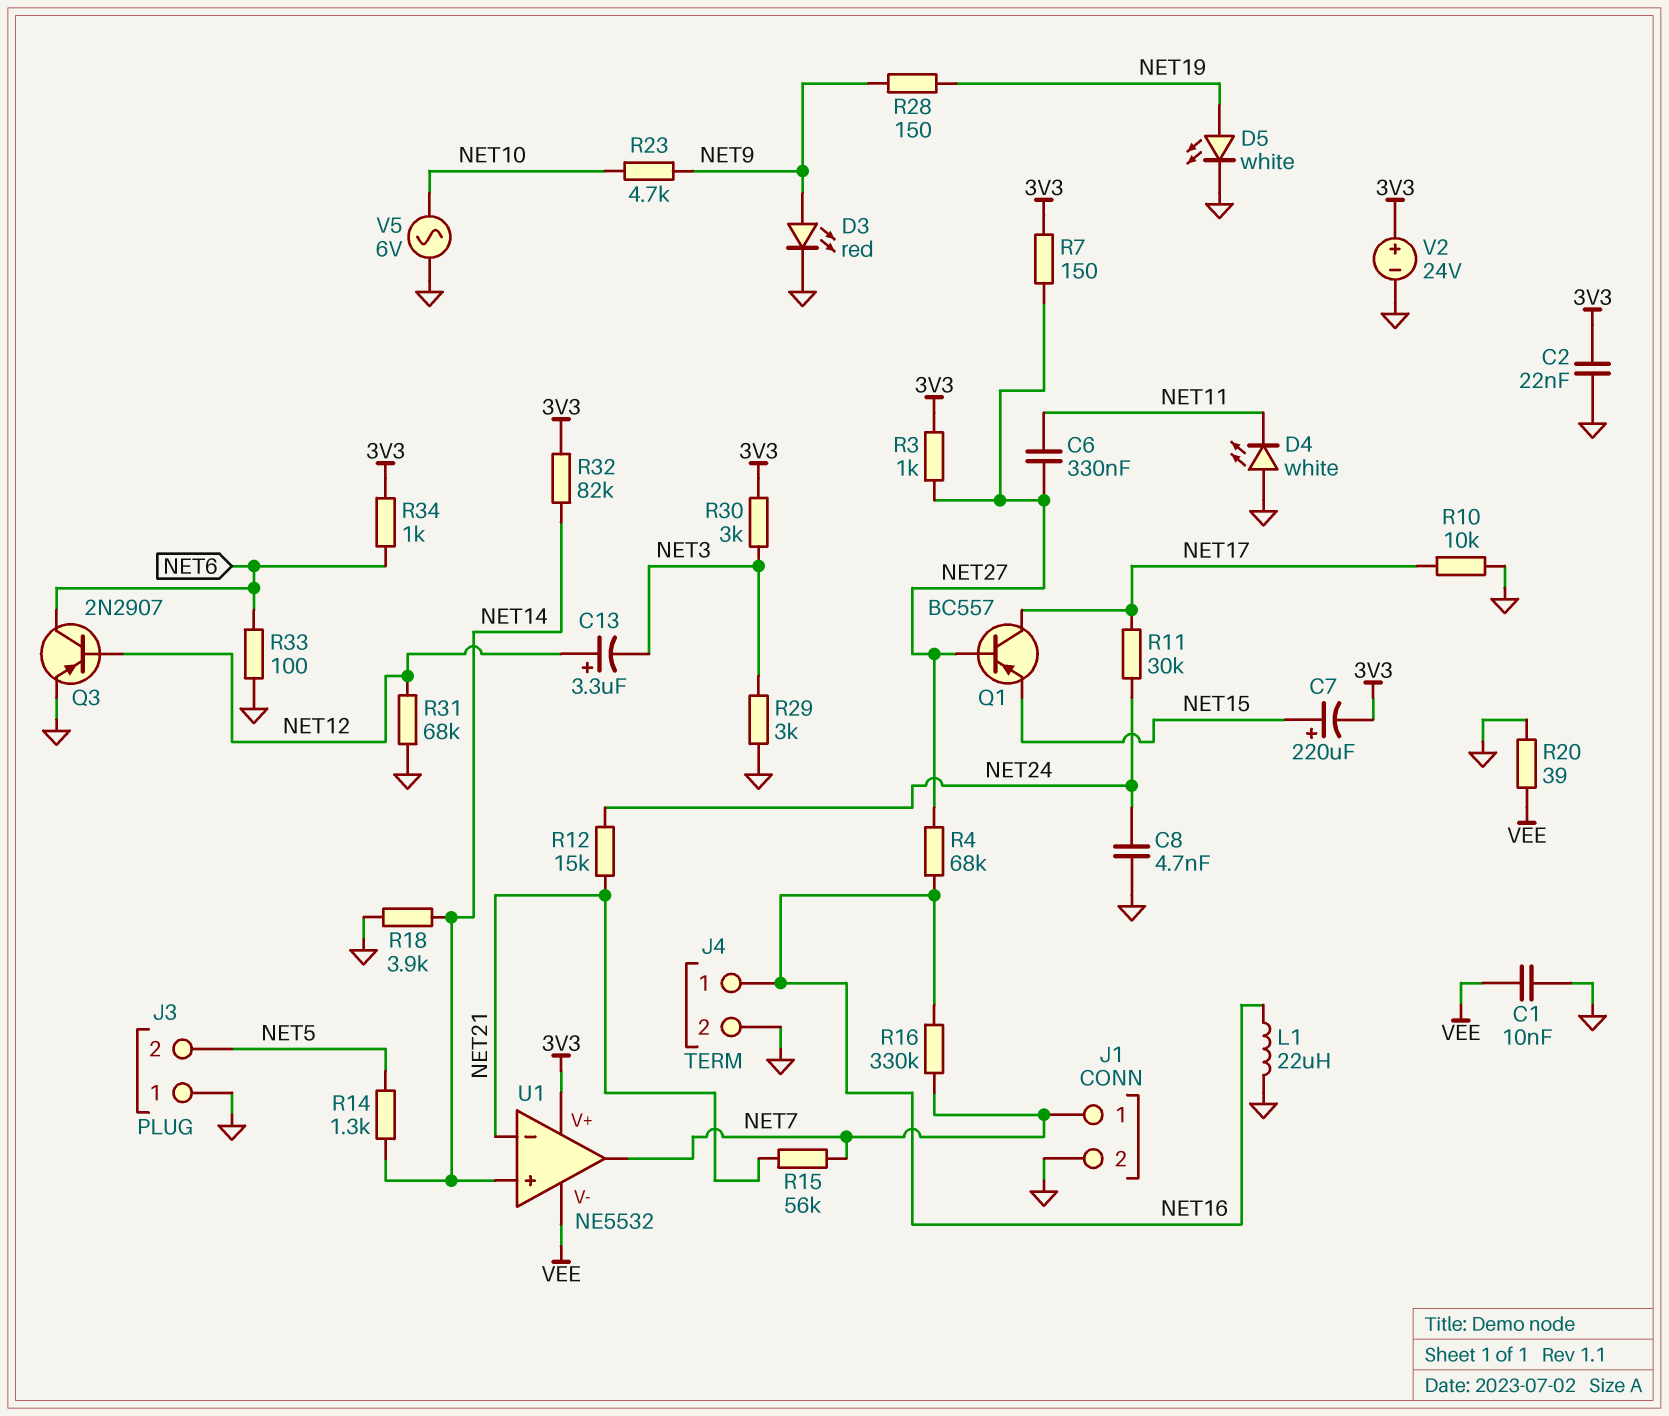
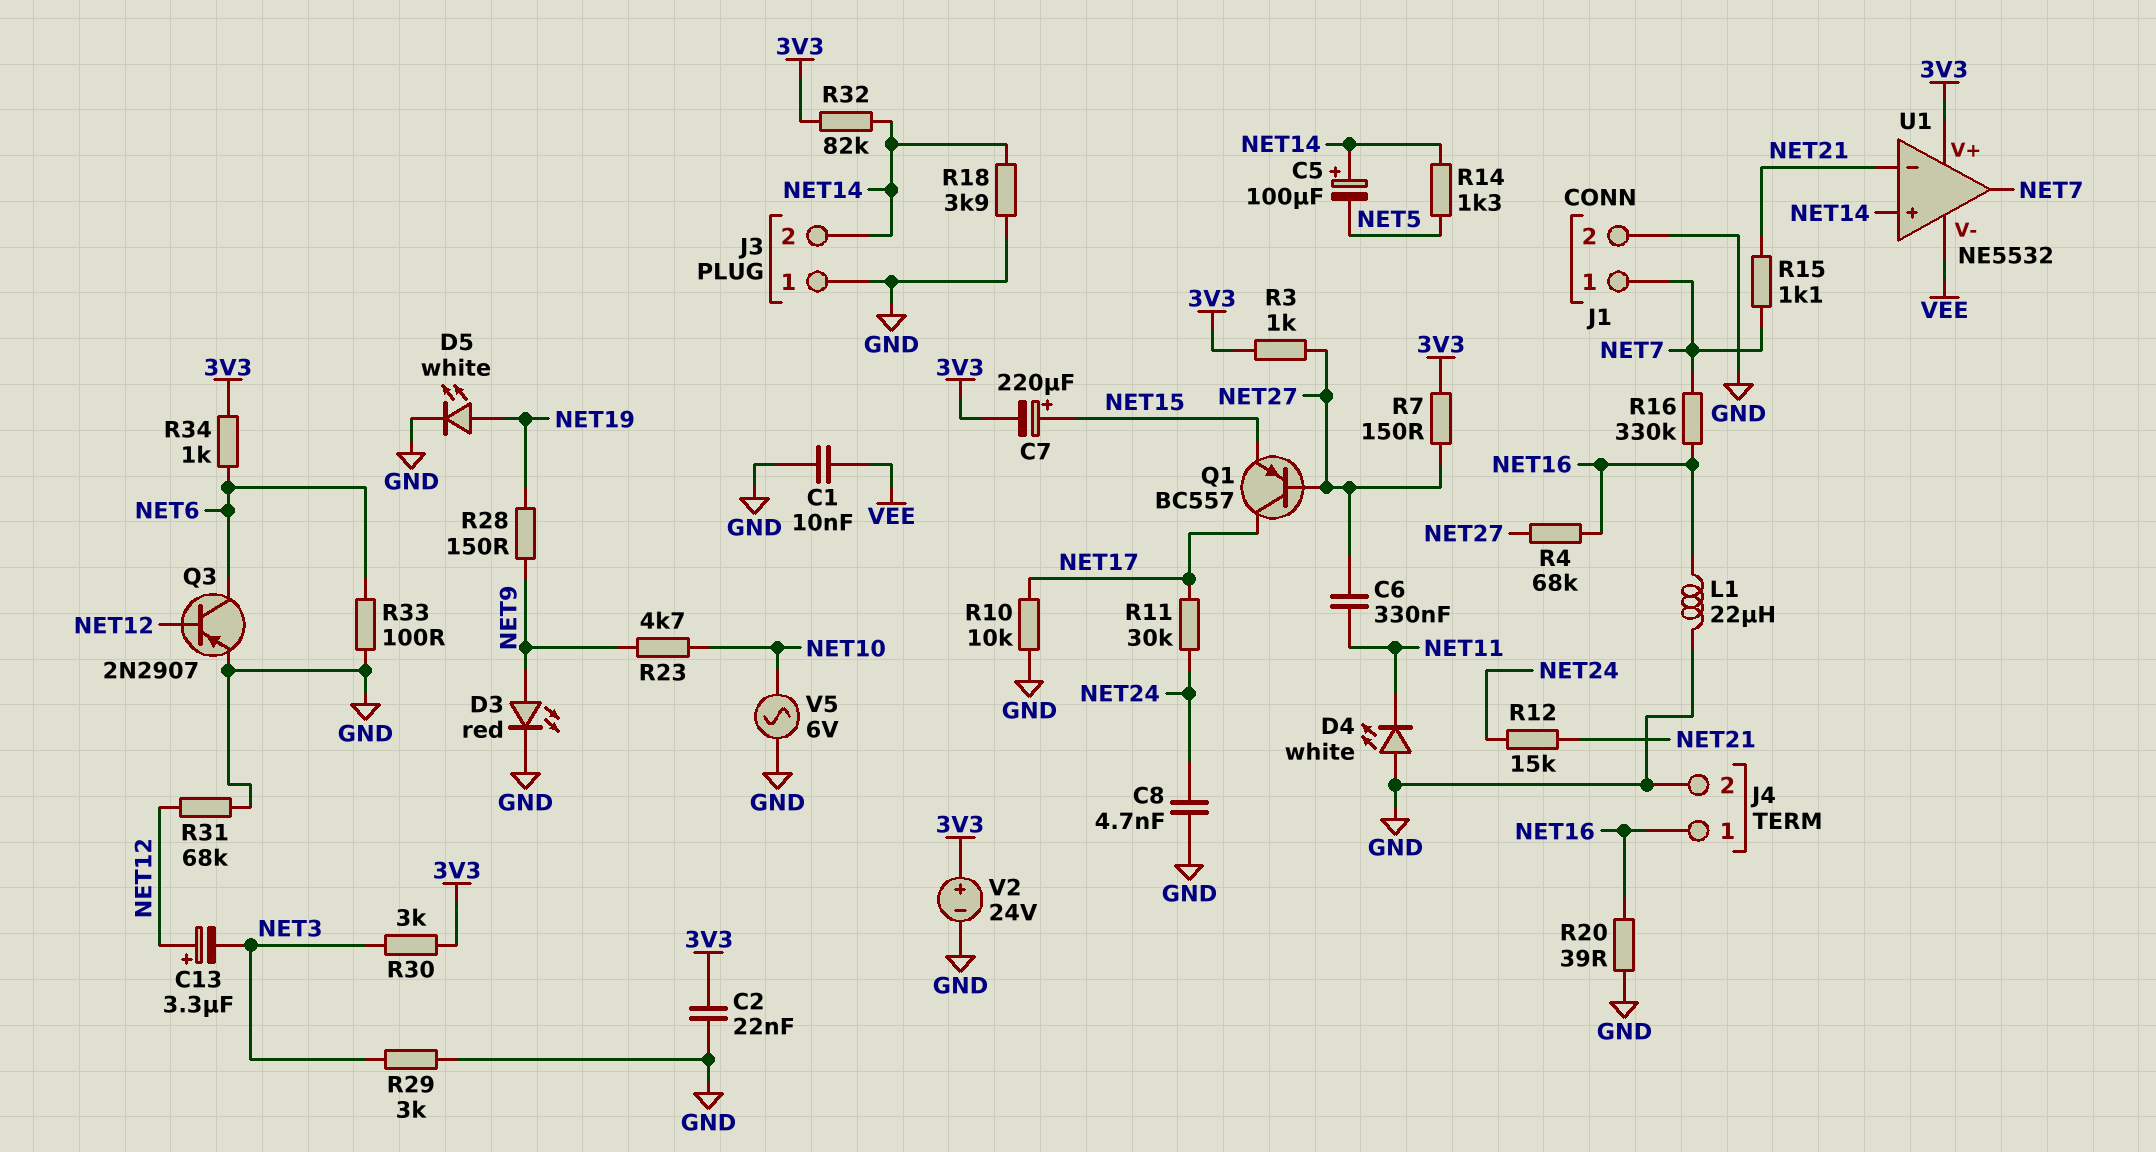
C5: none -> 100uF (plus NET14, minus NET5)
J3 pin 2: NET5 -> NET14
R15: 56k (NET7, NET21) -> 1.1k (NET7, NET21)
R20: 39 (GND, VEE) -> 39 (GND, NET16)

